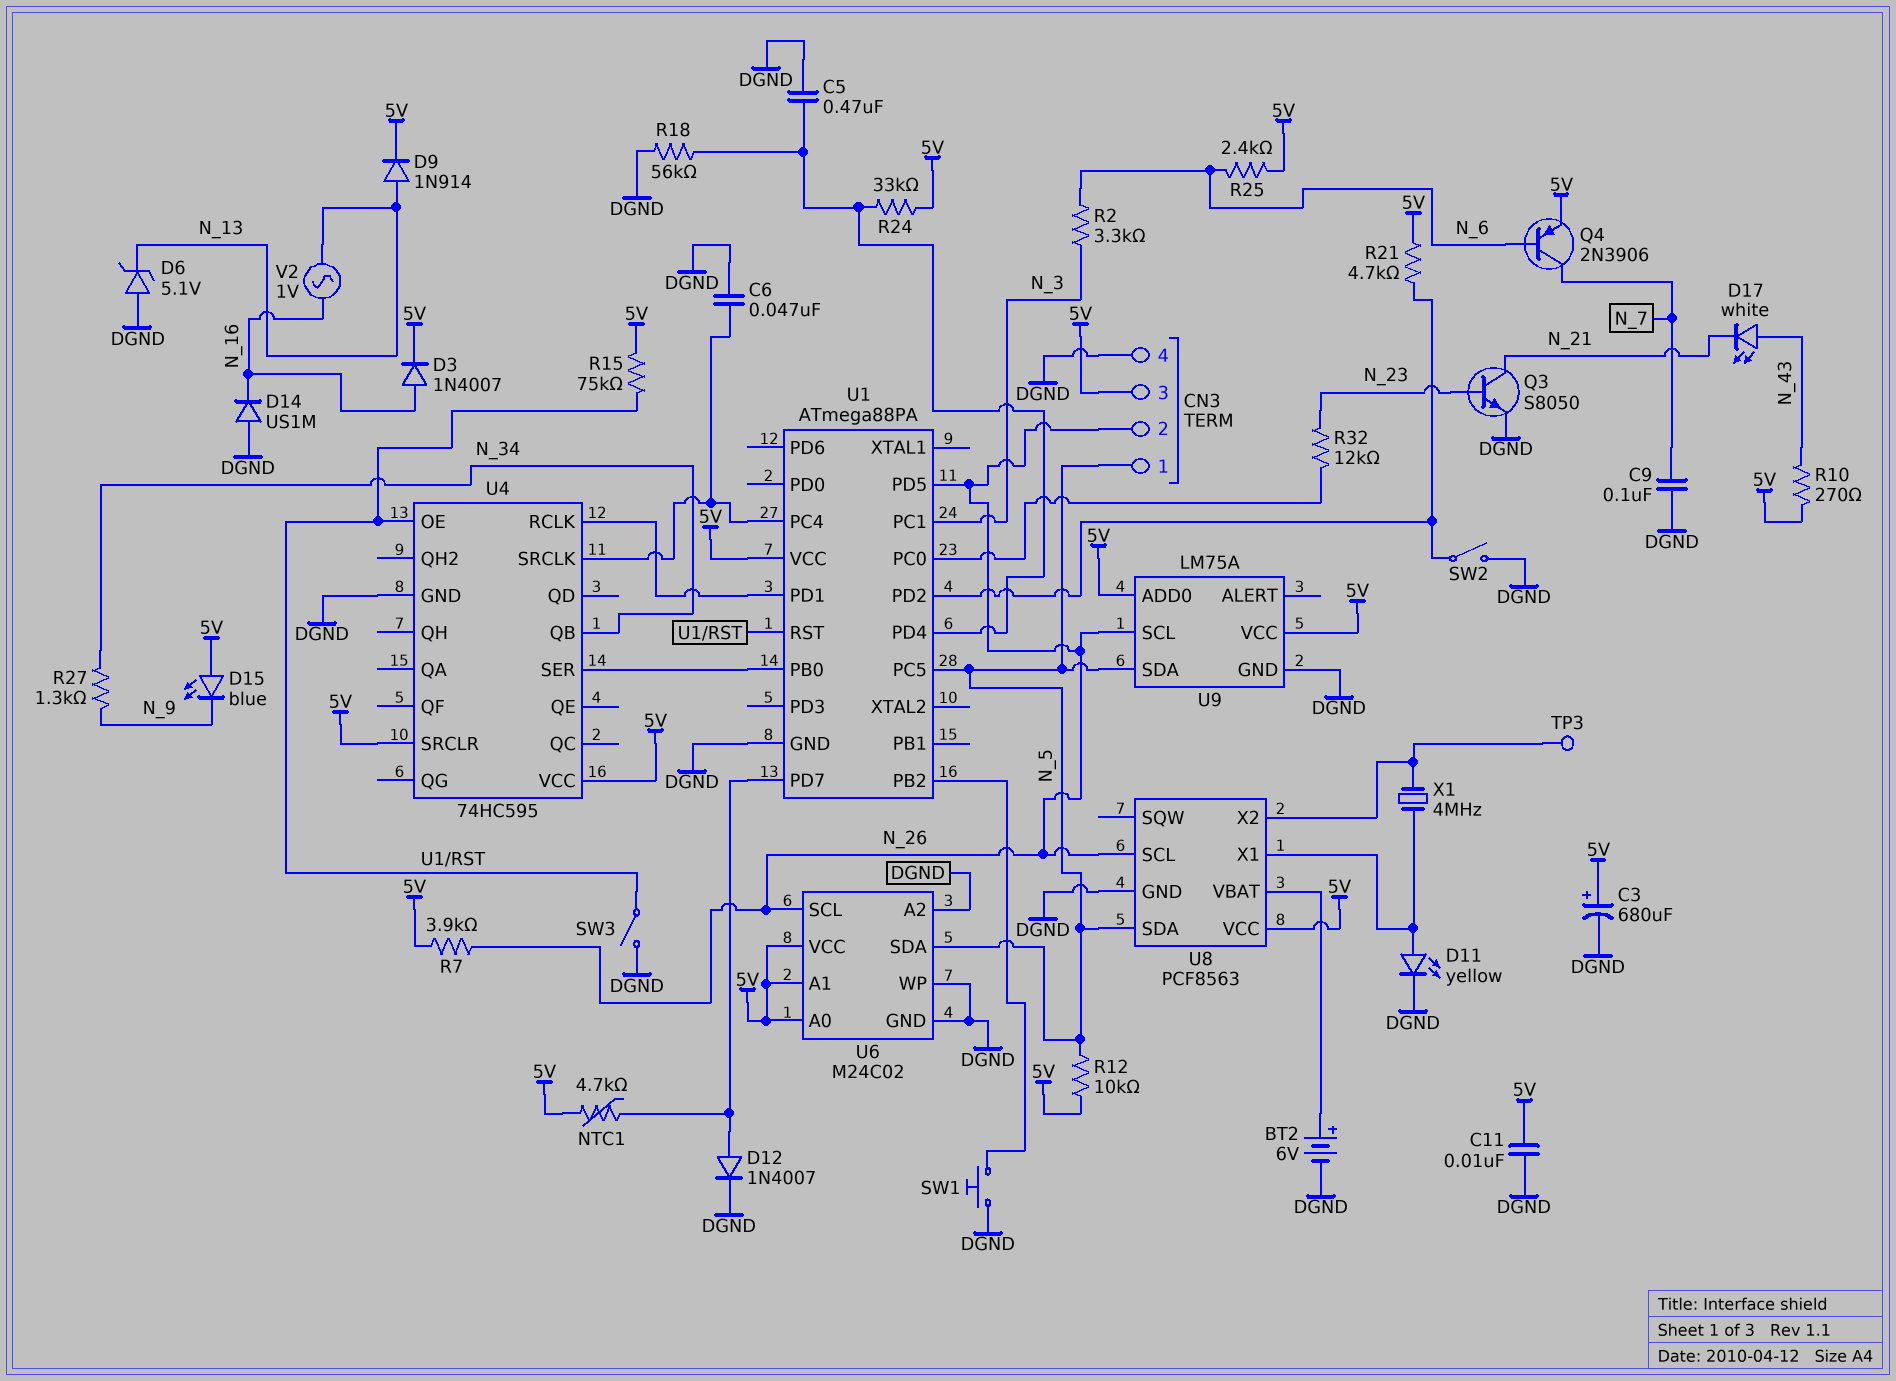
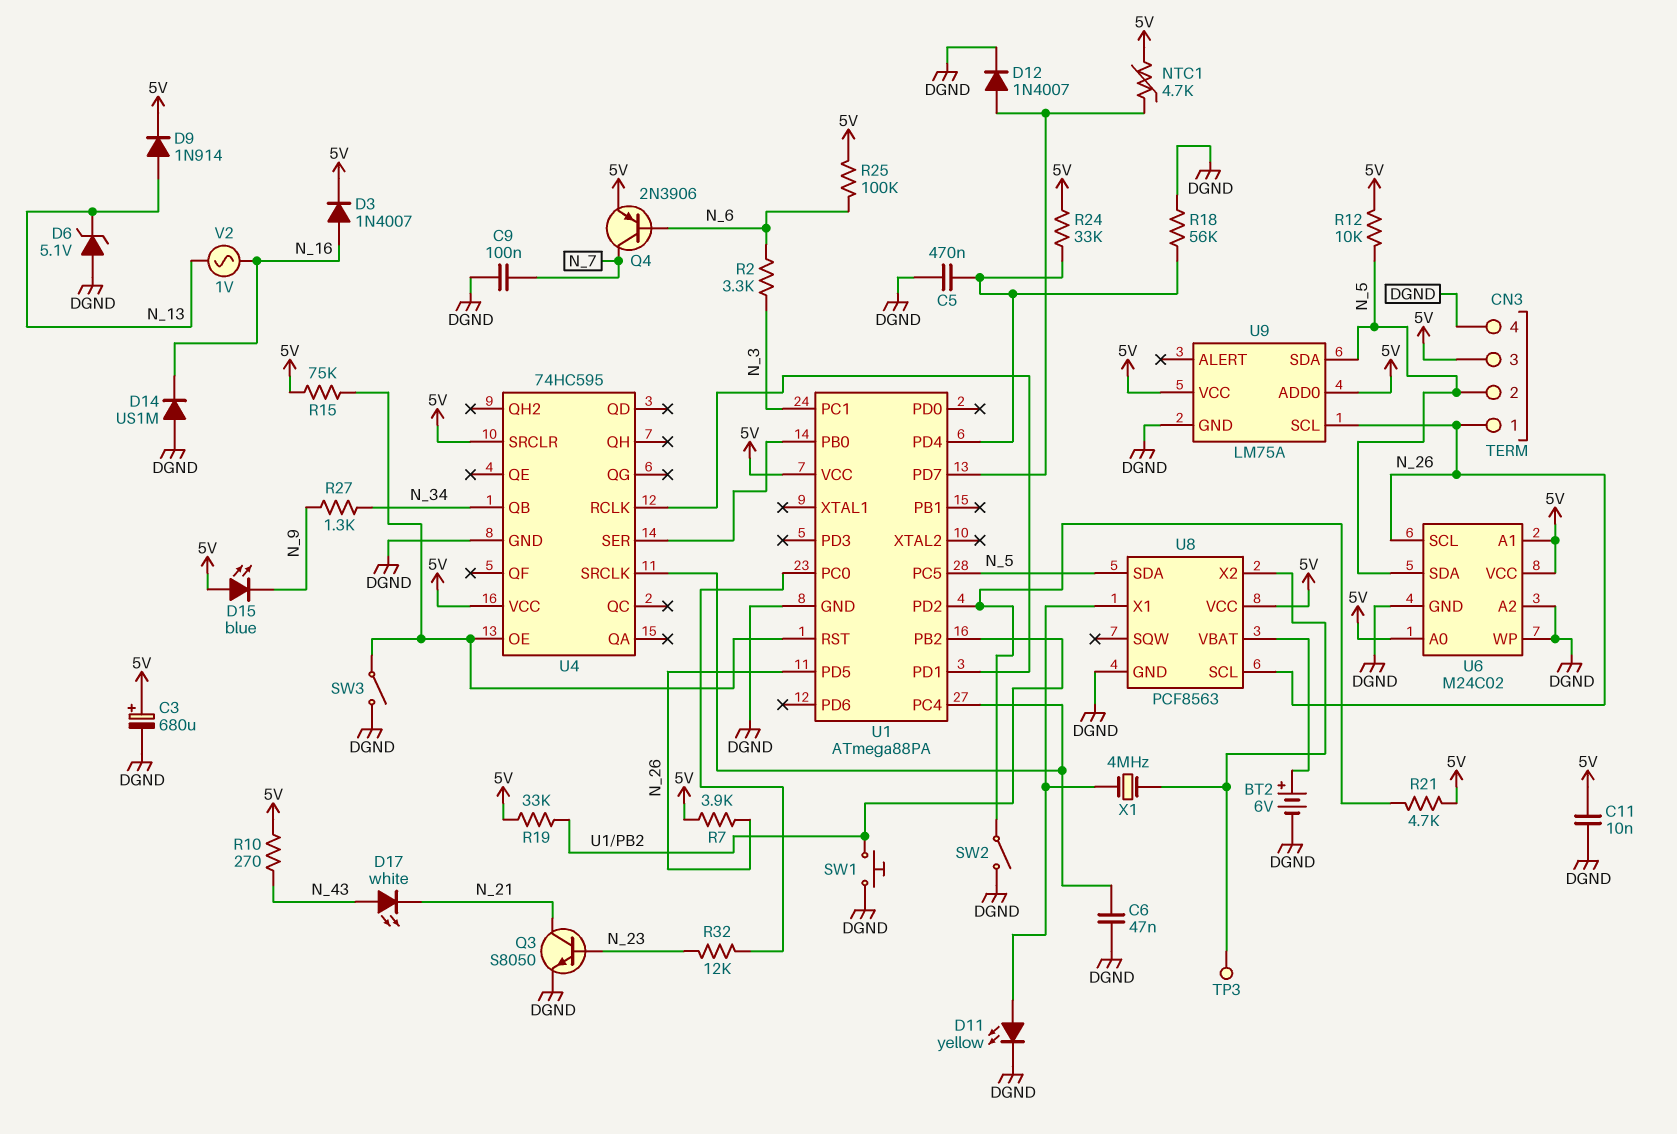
CN3 pin 1: N_5 -> N_26
CN3 pin 2: N_26 -> N_5
R19: none -> 33k (5V, U1/PB2)
R25: 2.4k (5V, N_6) -> 100k (5V, N_6)

